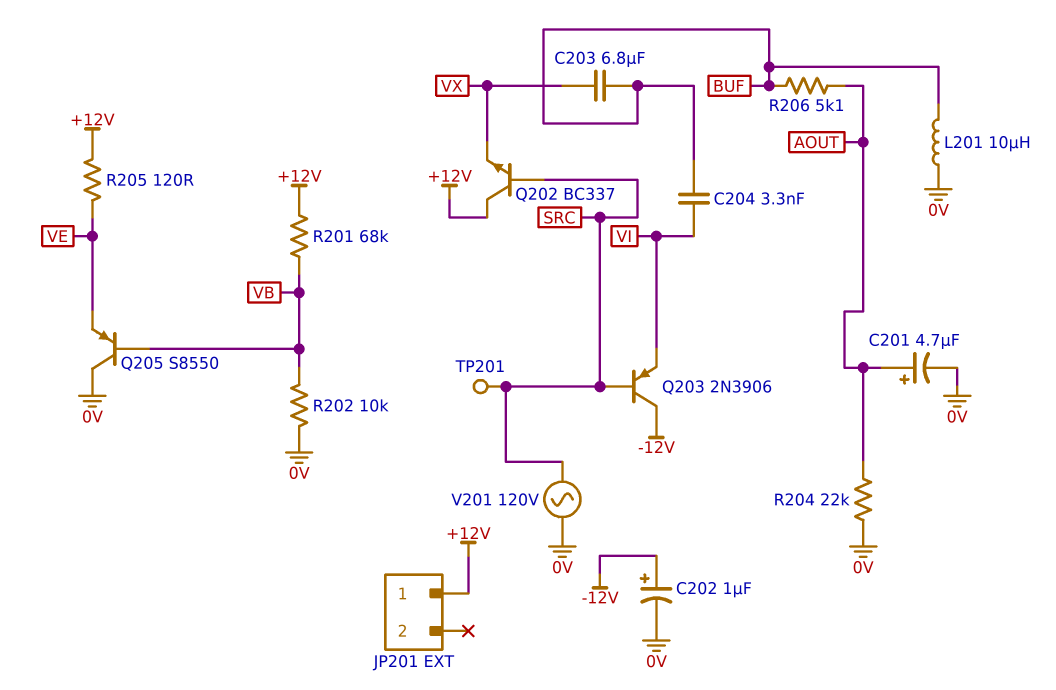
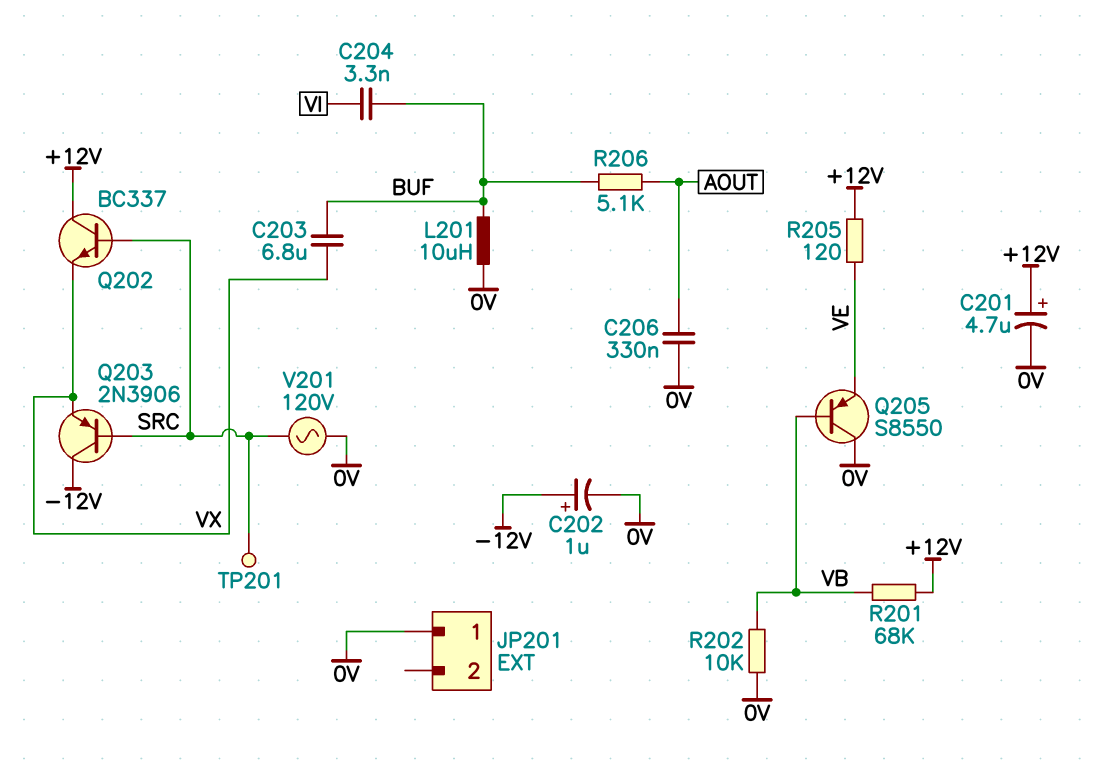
C201: 4.7uF (plus AOUT, minus 0V) -> 4.7uF (plus +12V, minus 0V)
C206: none -> 330nF (0V, AOUT)
JP201 pin 1: +12V -> 0V
Q203: PNP 2N3906 (B SRC, C -12V, E VI) -> PNP 2N3906 (B SRC, C -12V, E VX)
R204: 22k (0V, AOUT) -> none

